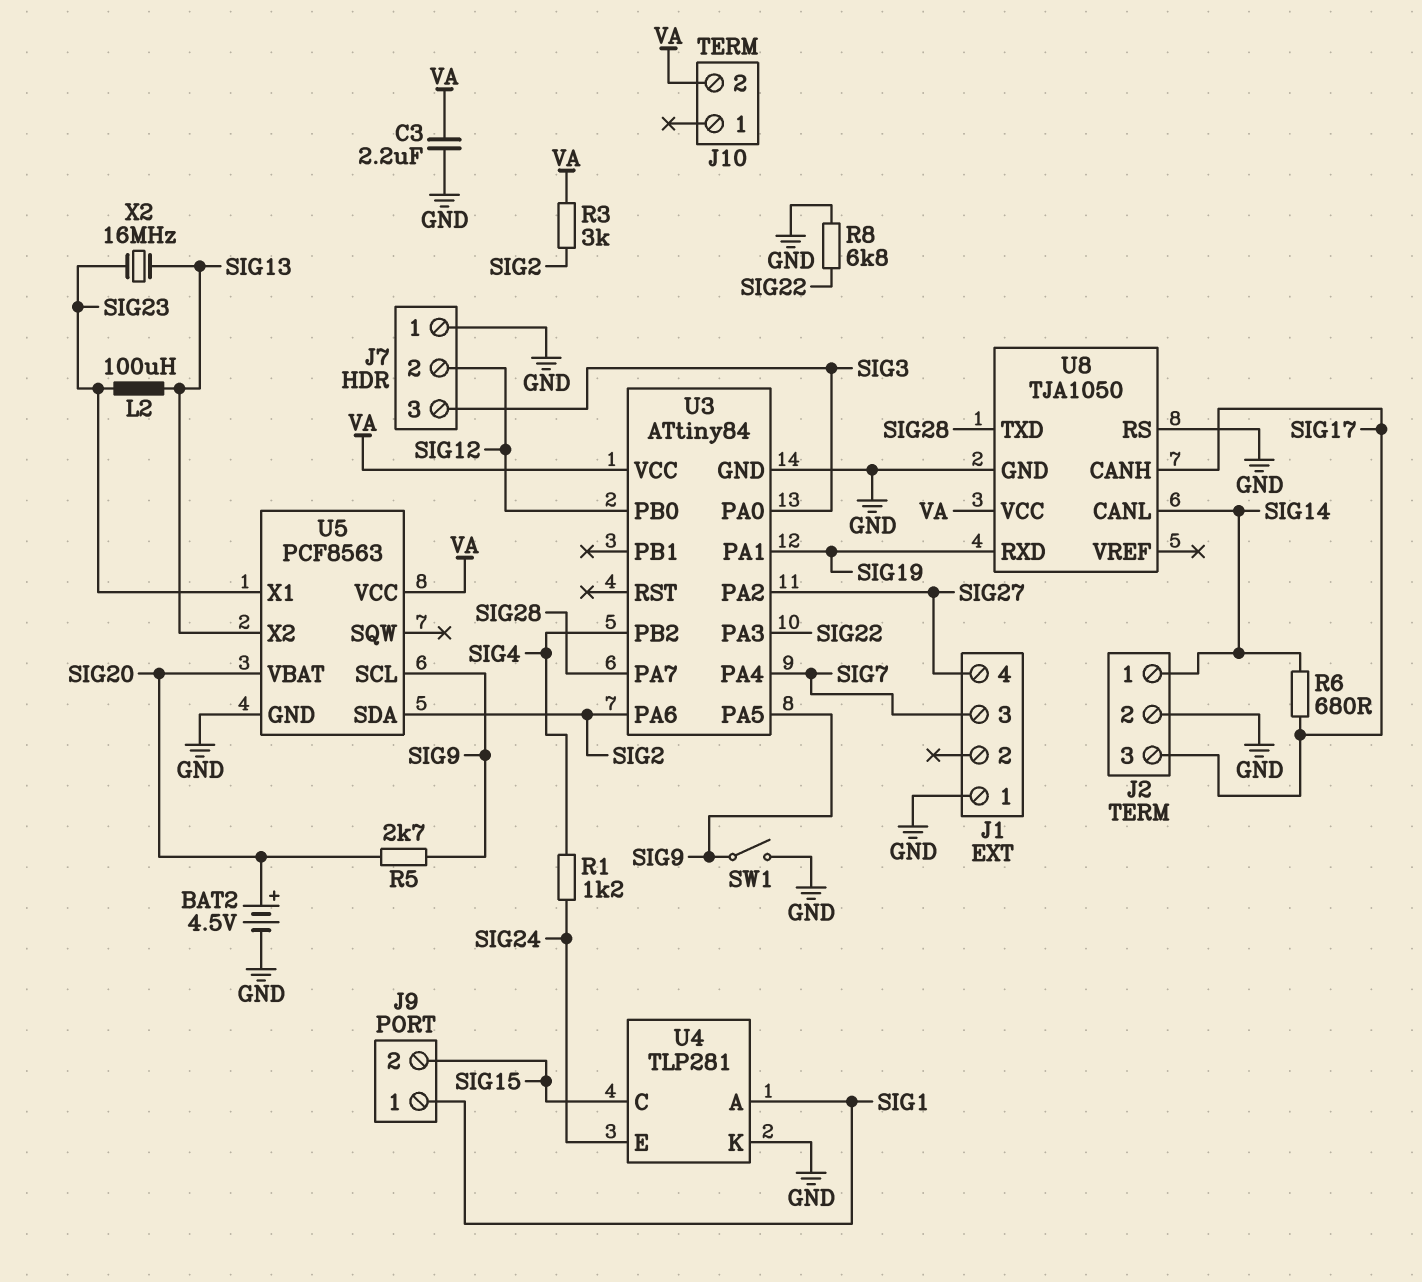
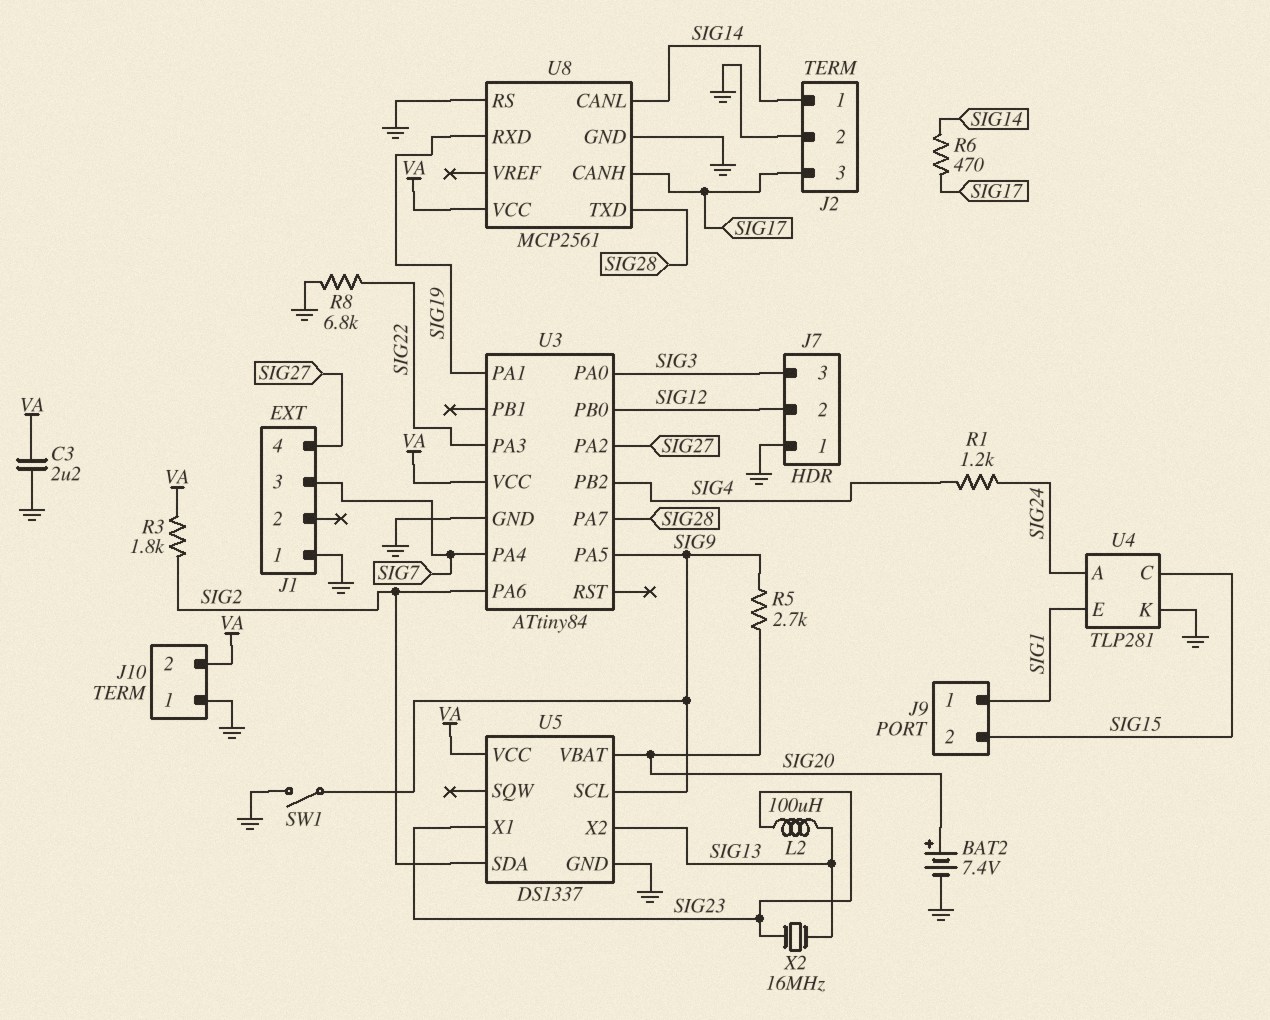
BAT2: 4.5V (plus SIG20, minus GND) -> 7.4V (plus SIG20, minus GND)
J10 pin 1: none -> GND
R3: 3k (SIG2, VA) -> 1.8k (SIG2, VA)
R6: 680 (SIG14, SIG17) -> 470 (SIG14, SIG17)
U4 pin A: SIG1 -> SIG24
U4 pin E: SIG24 -> SIG1
U5: PCF8563 -> DS1337
U8: TJA1050 -> MCP2561

